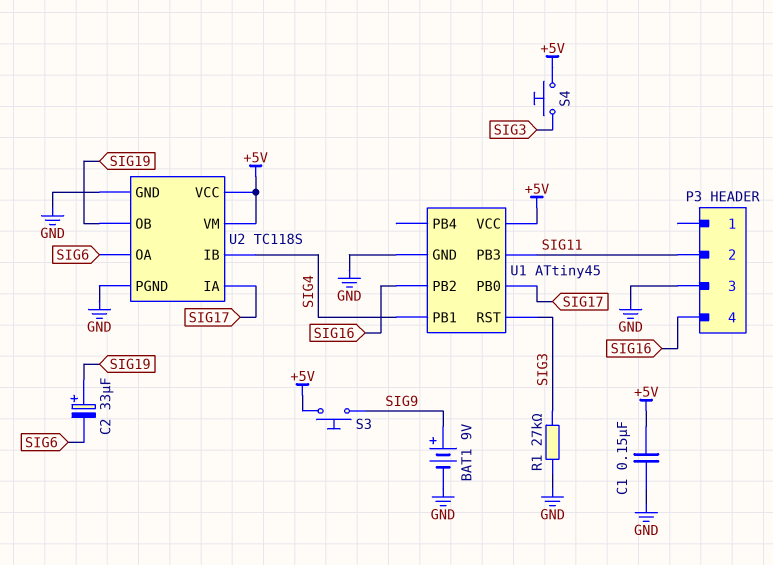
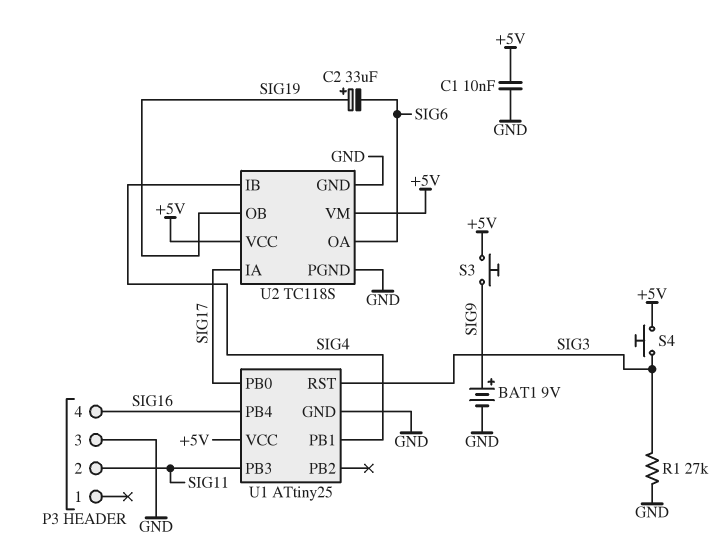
C1: 150nF (+5V, GND) -> 10nF (+5V, GND)
U1: ATtiny45 -> ATtiny25
U1 pin PB2: SIG16 -> none
U1 pin PB4: none -> SIG16

